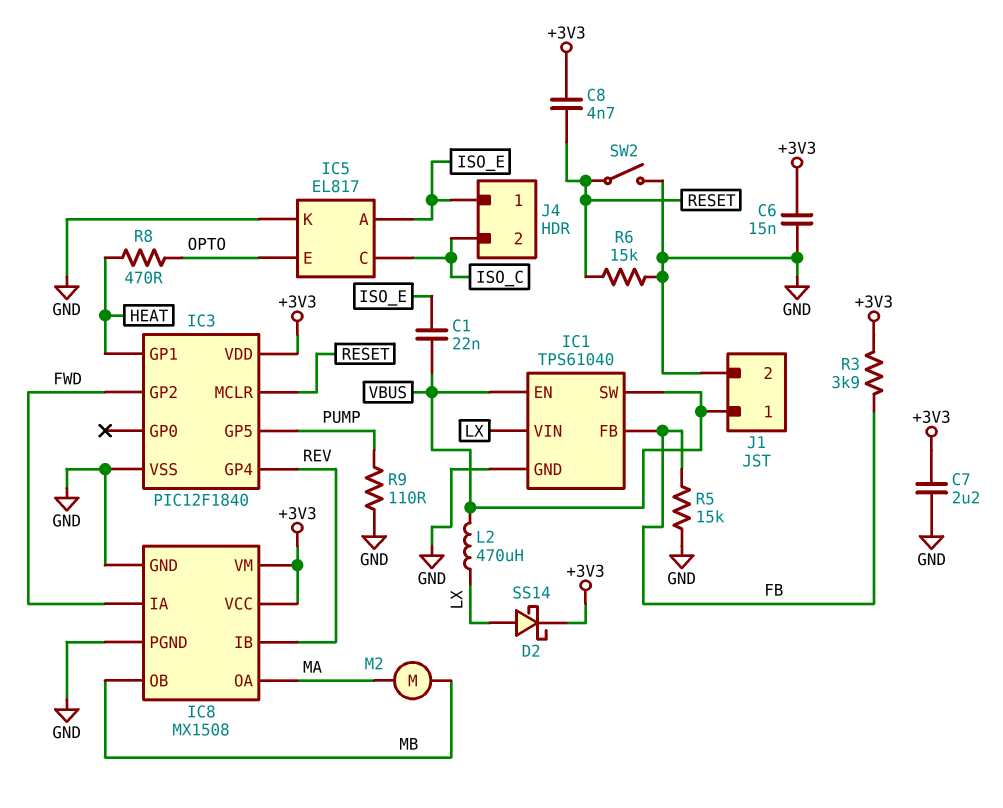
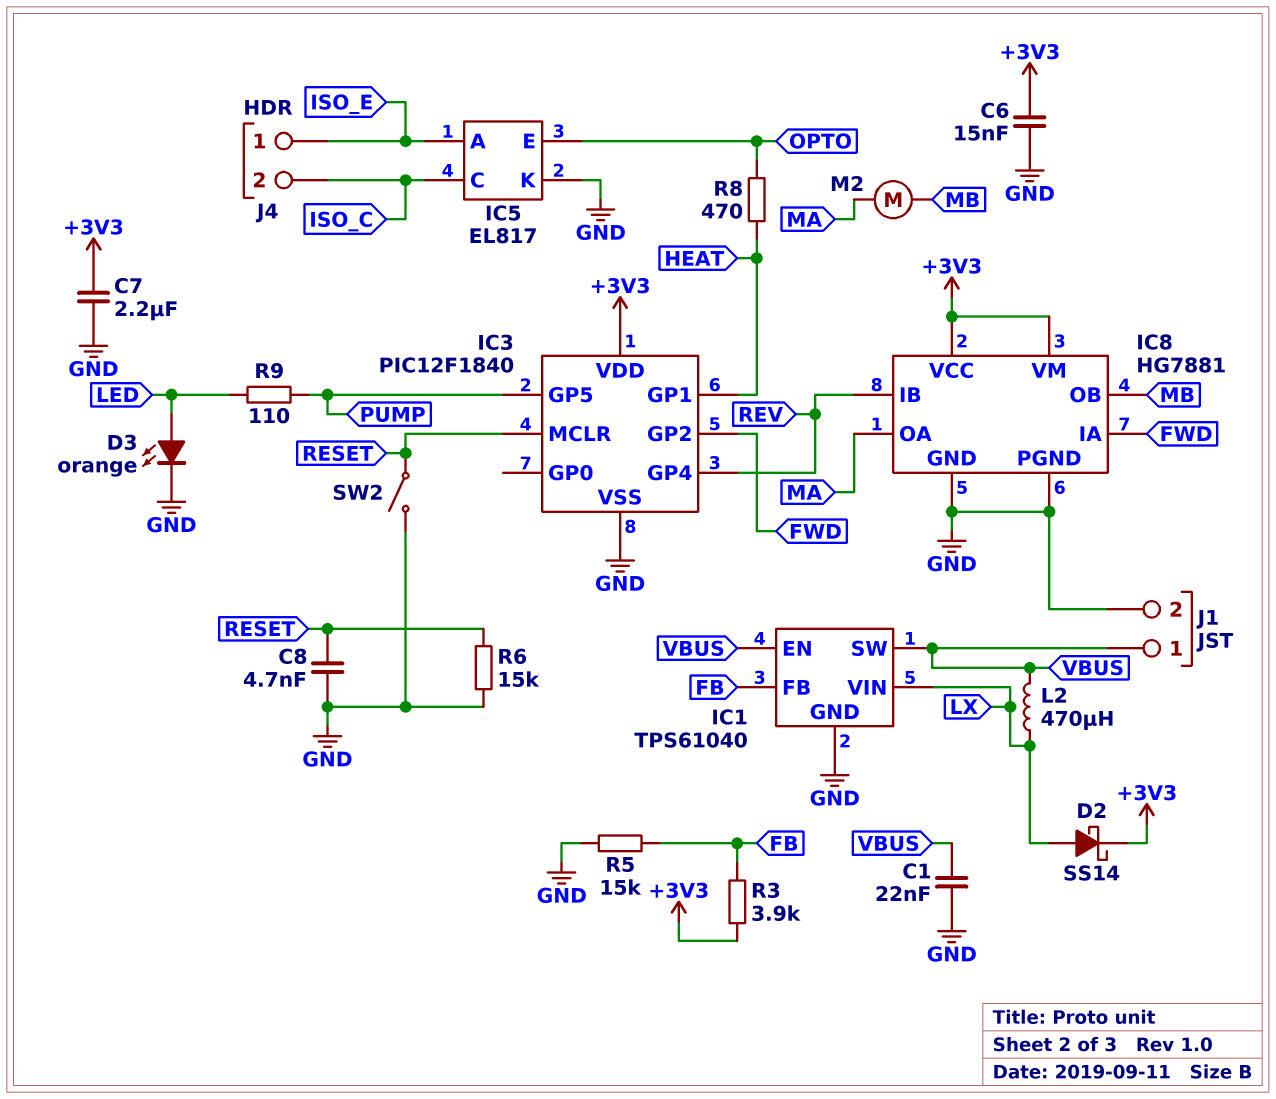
C1: 22nF (ISO_E, VBUS) -> 22nF (GND, VBUS)
C8: 4.7nF (+3V3, RESET) -> 4.7nF (GND, RESET)
D3: none -> LED orange (A LED, K GND)
IC8: MX1508 -> HG7881
R9: 110 (GND, PUMP) -> 110 (LED, PUMP)

